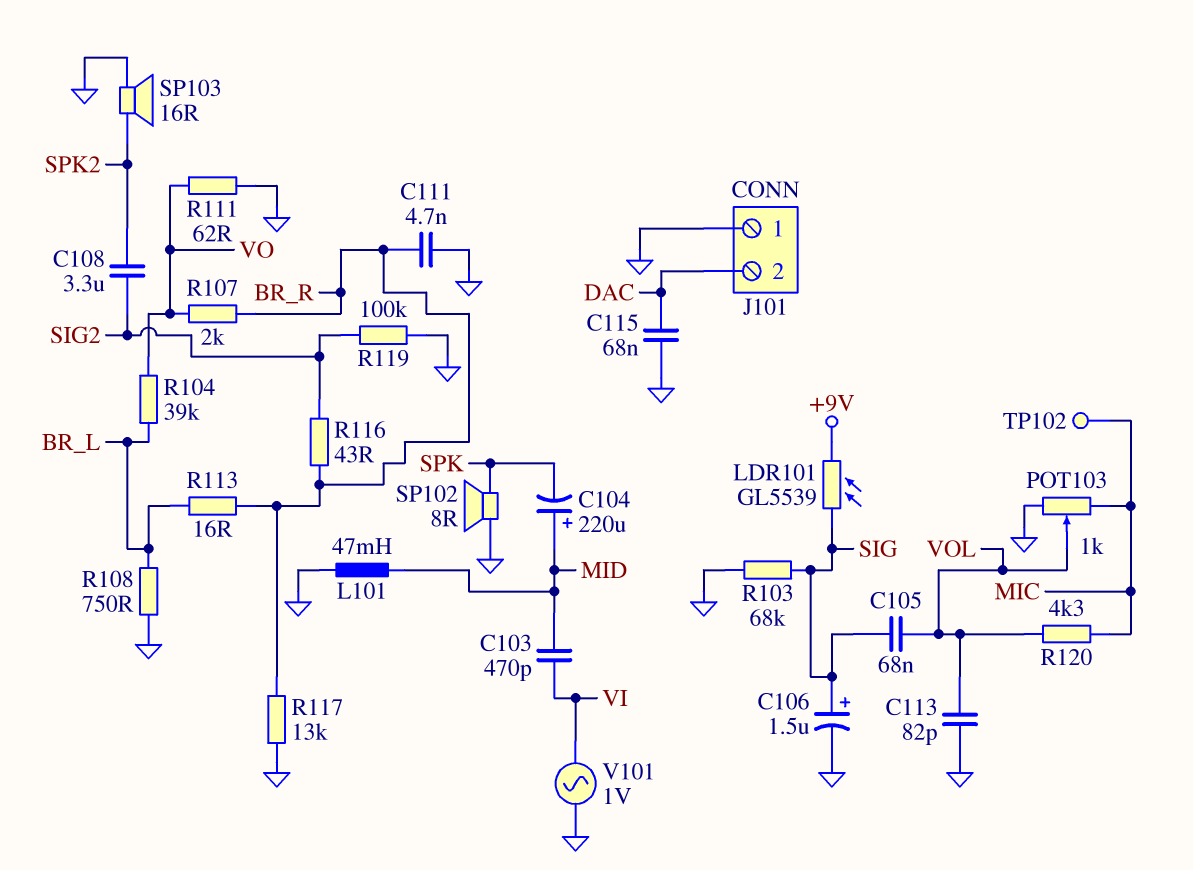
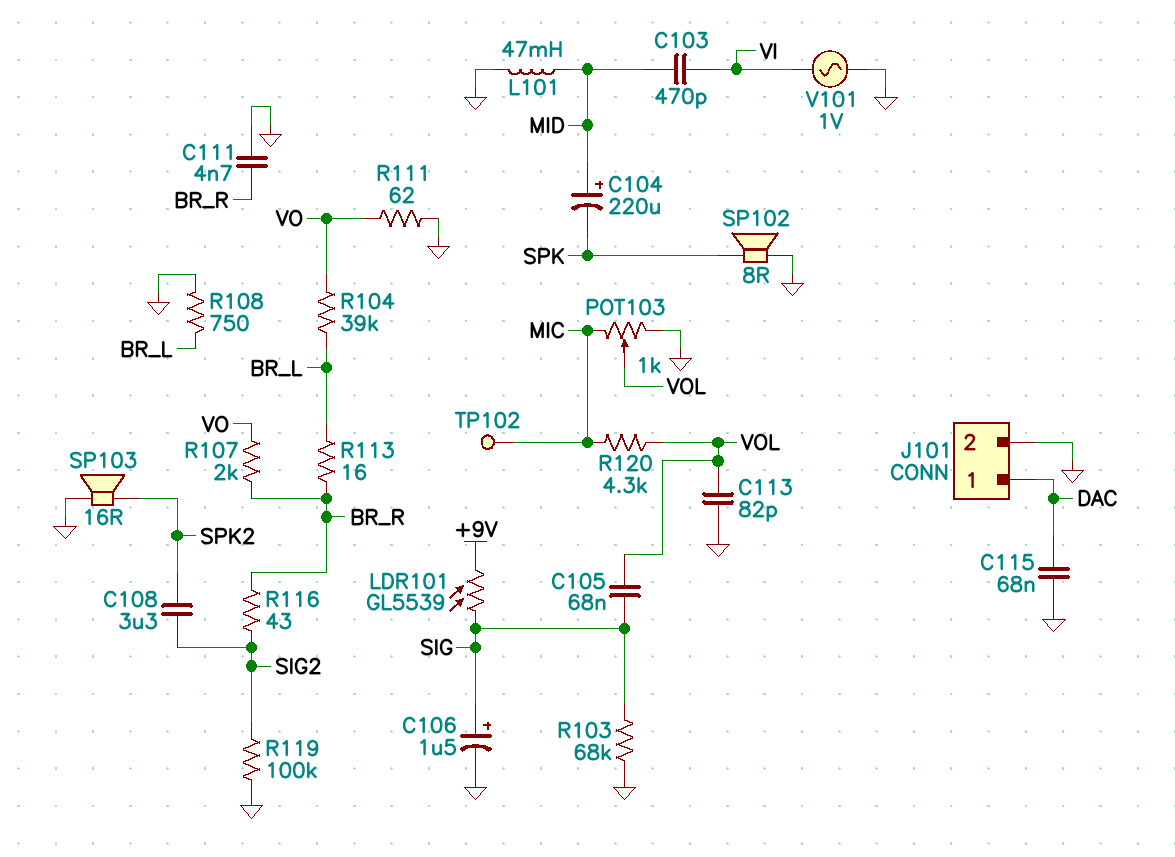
J101 pin 1: GND -> DAC
J101 pin 2: DAC -> GND
R117: 13k (BR_R, GND) -> none

